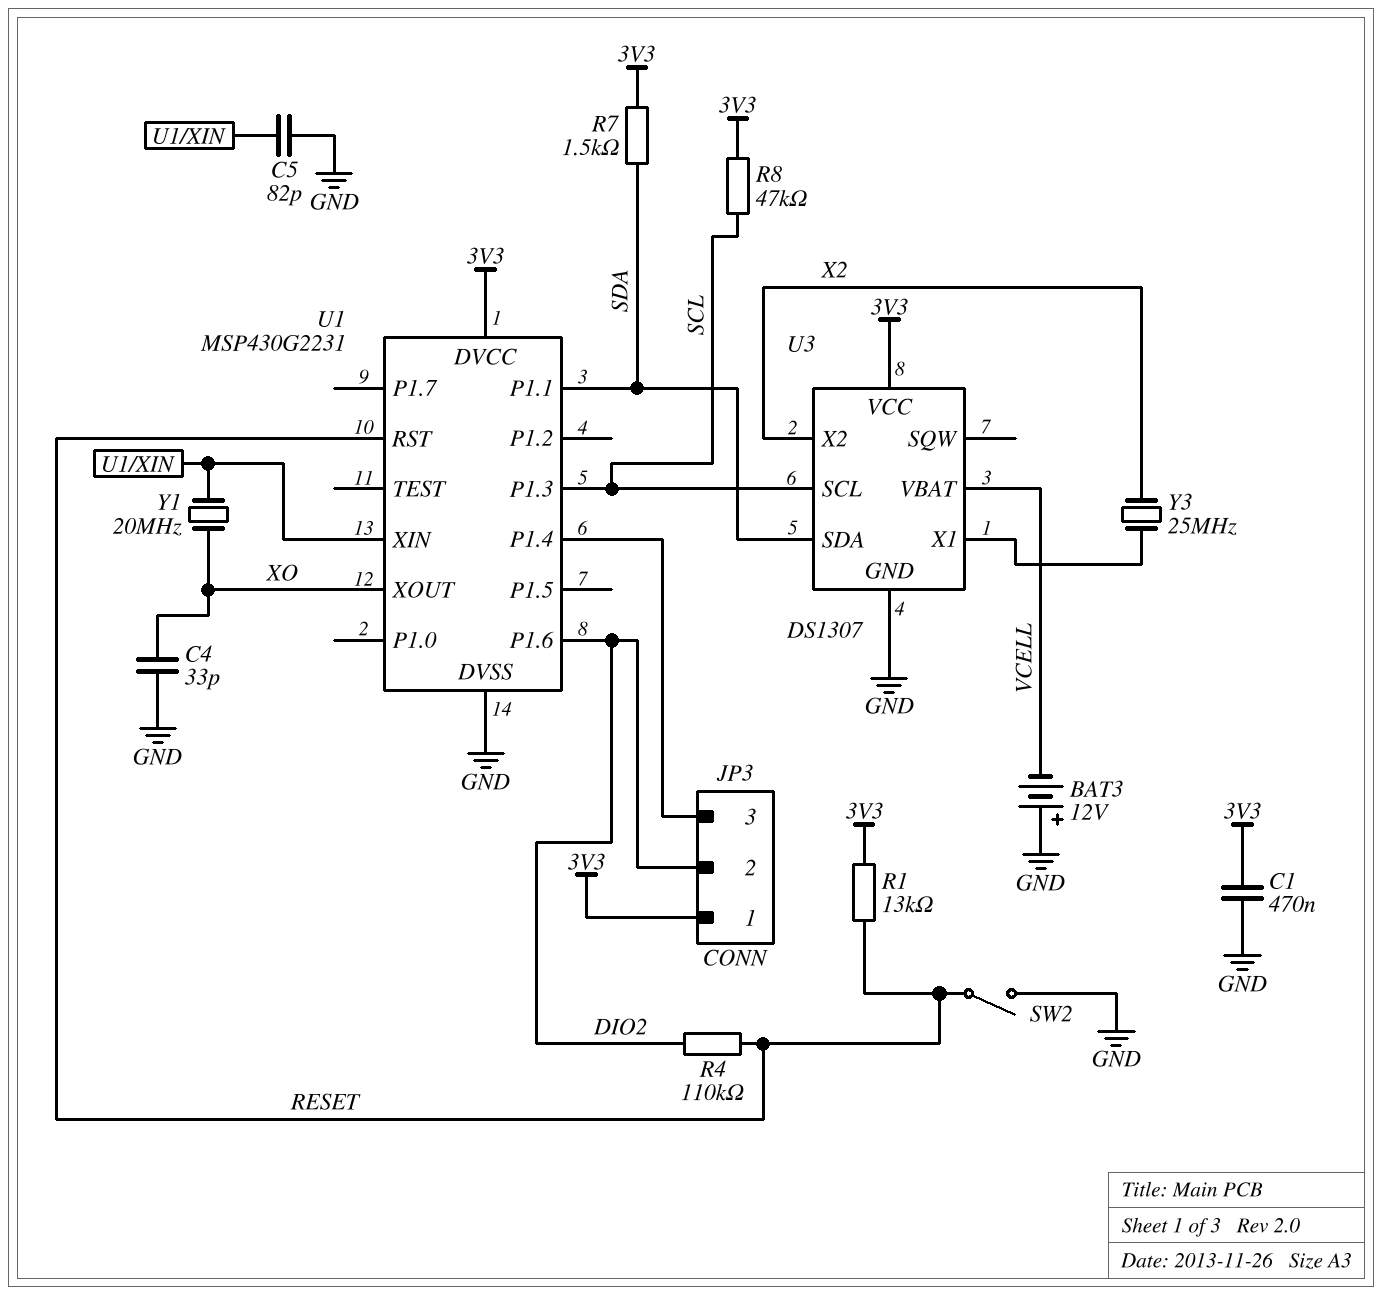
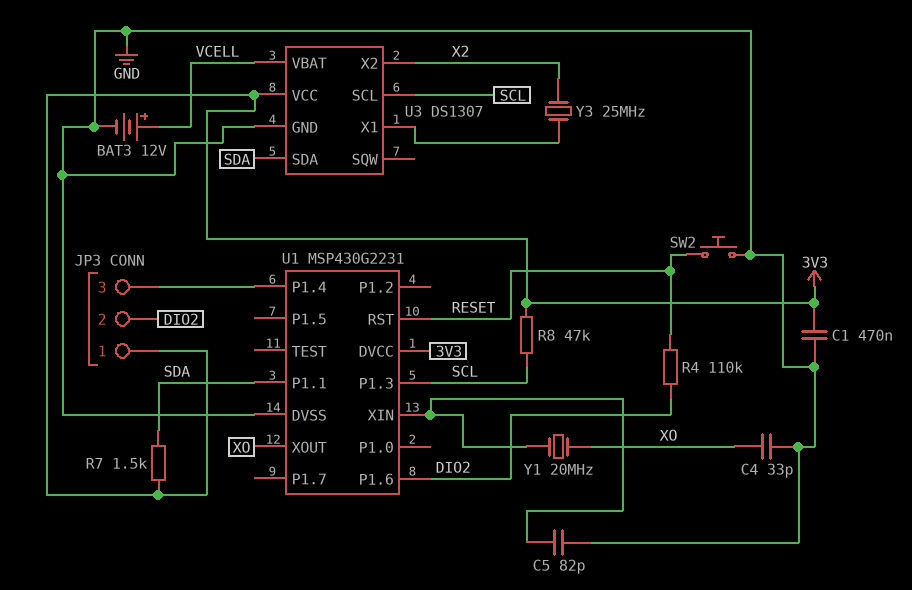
BAT3: 12V (plus GND, minus VCELL) -> 12V (plus VCELL, minus GND)
R1: 13k (3V3, RESET) -> none
SW2: switch (GND, RESET) -> button (GND, RESET)

